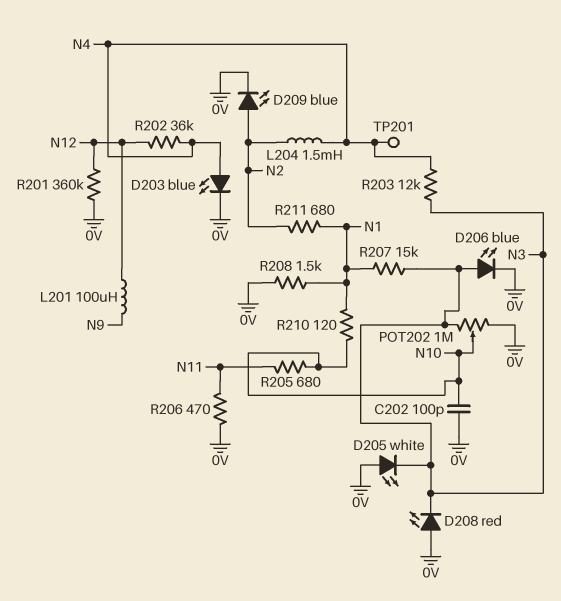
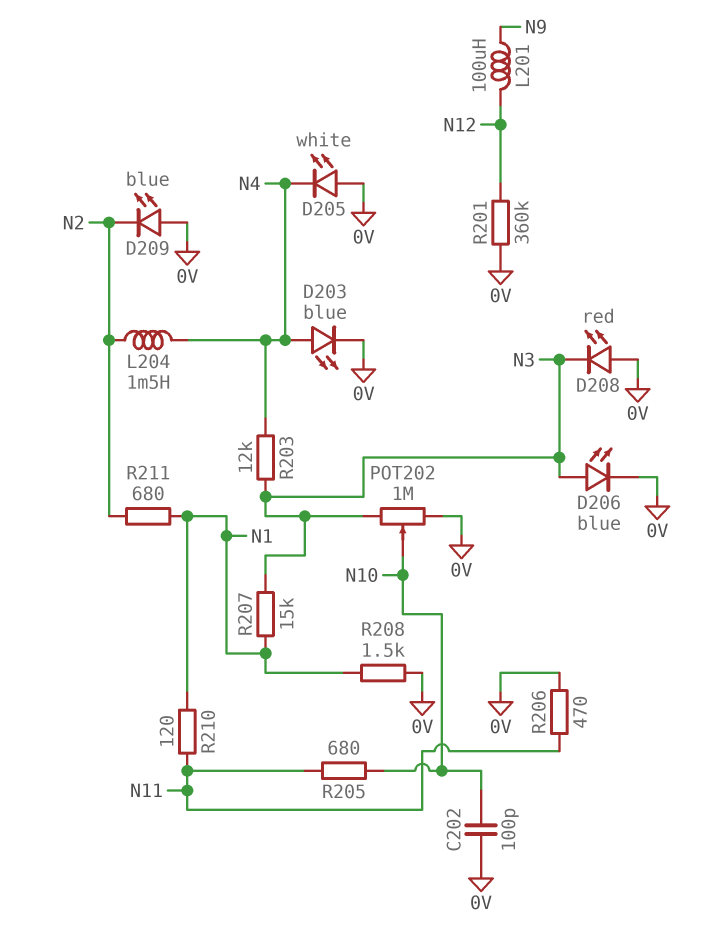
D205: LED white (A 0V, K N3) -> LED white (A 0V, K N4)
D209: LED blue (A N2, K 0V) -> LED blue (A 0V, K N2)
R202: 36k (N4, N12) -> none
R210: 120 (N1, N10) -> 120 (N1, N11)
TP201: test point (N4) -> none

